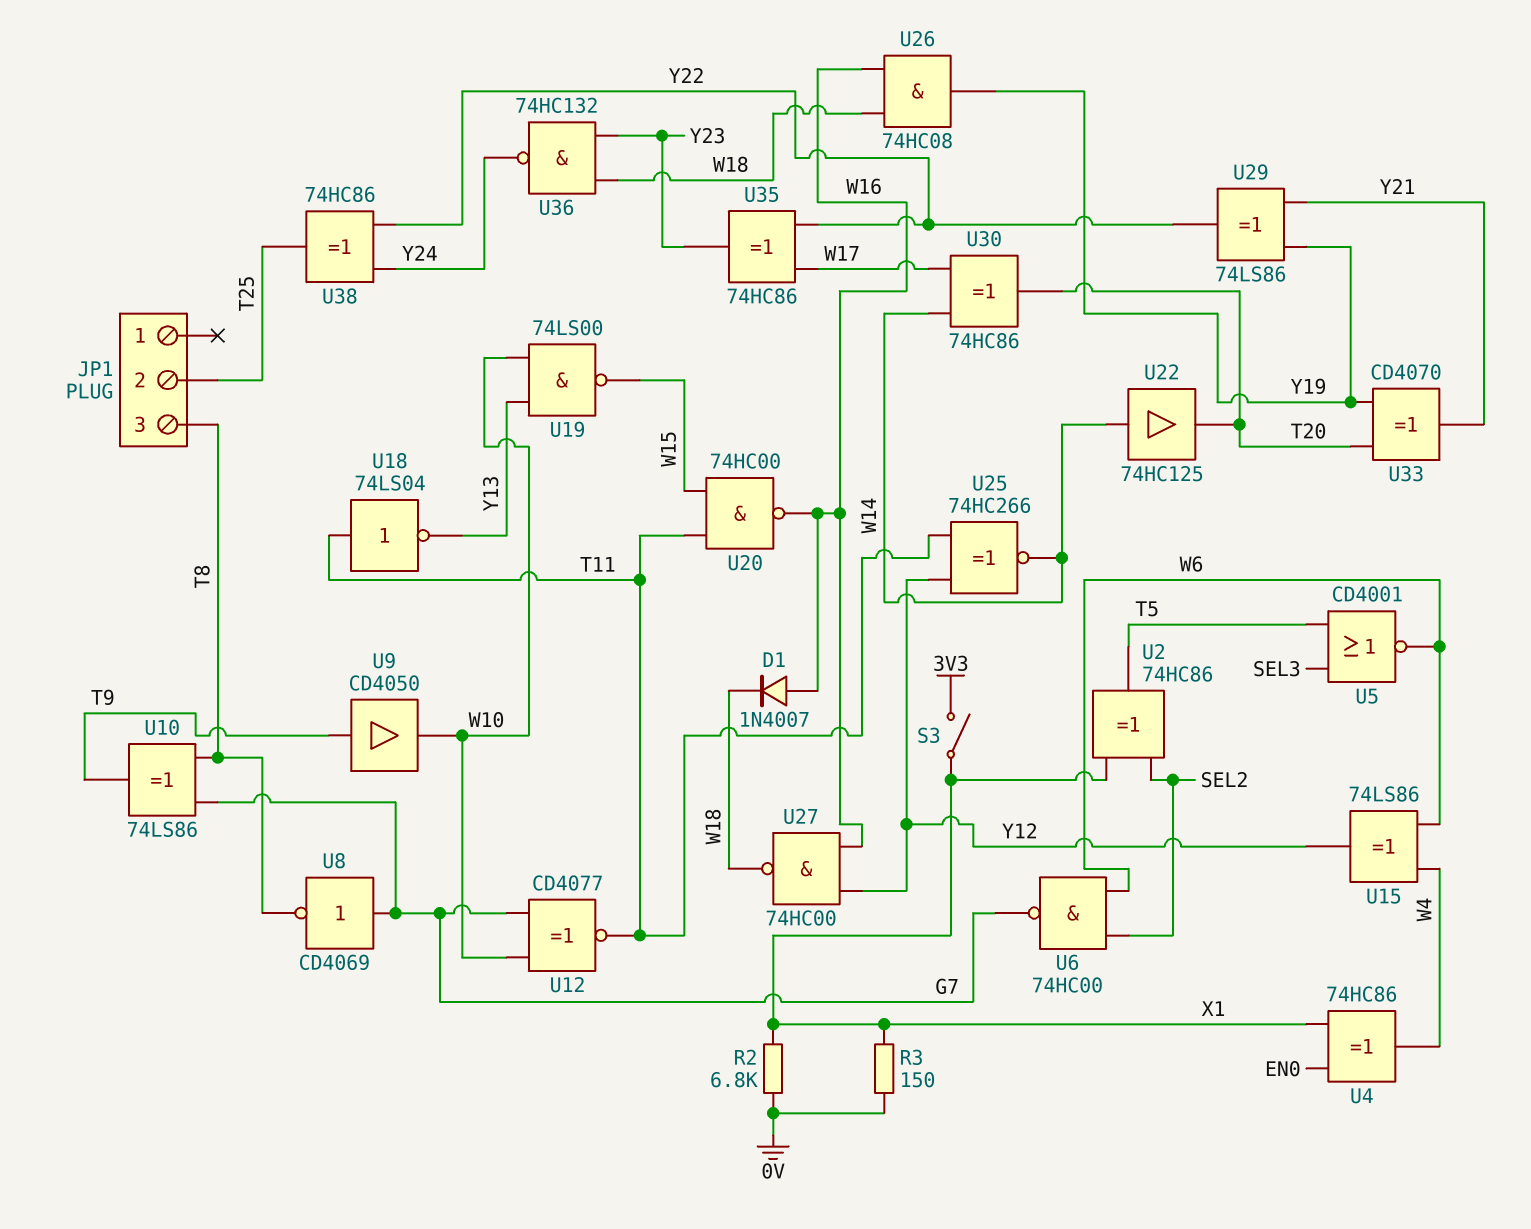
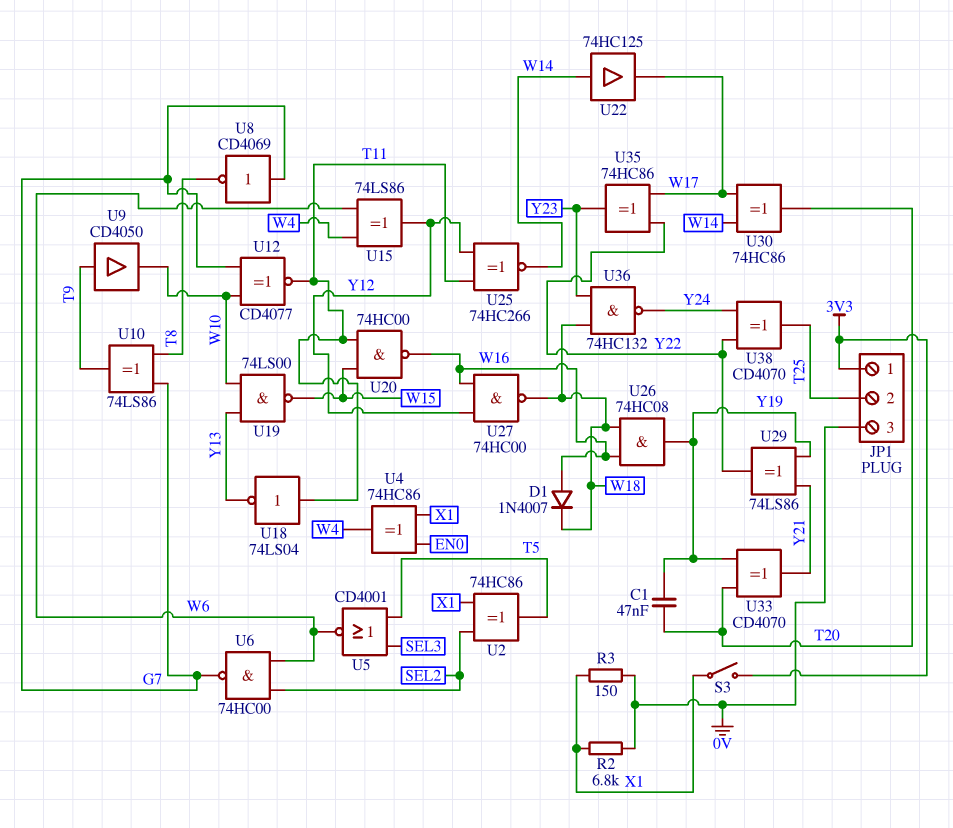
C1: none -> 47nF (T20, Y19)
JP1 pin 1: none -> 3V3
JP1 pin 3: T8 -> 0V
U22: buffer 74HC125 (in W14, out T20) -> buffer 74HC125 (in W14, out W17)
U38: XOR 74HC86 (in Y22, in Y24, out T25) -> XOR CD4070 (in Y22, in Y24, out T25)

